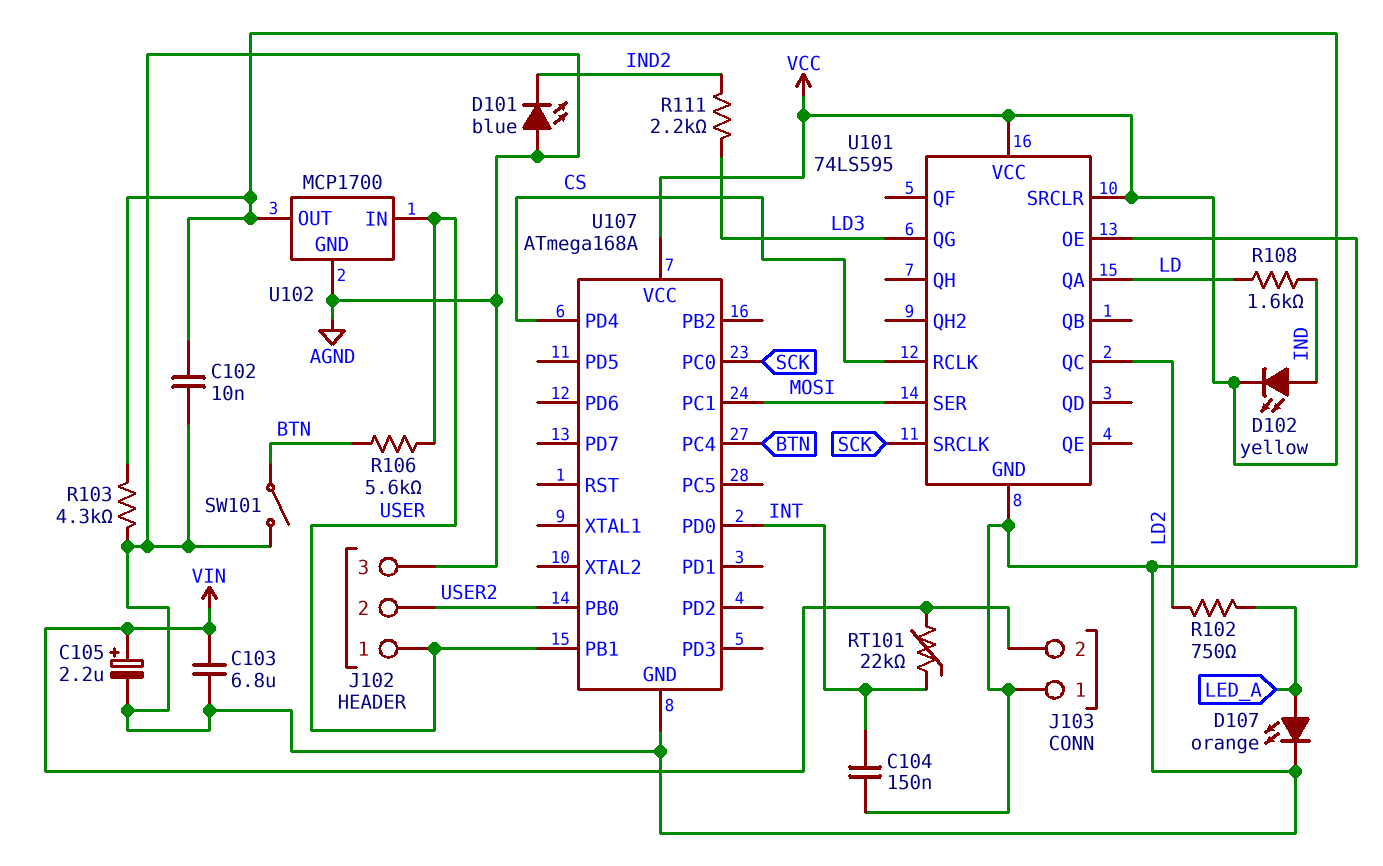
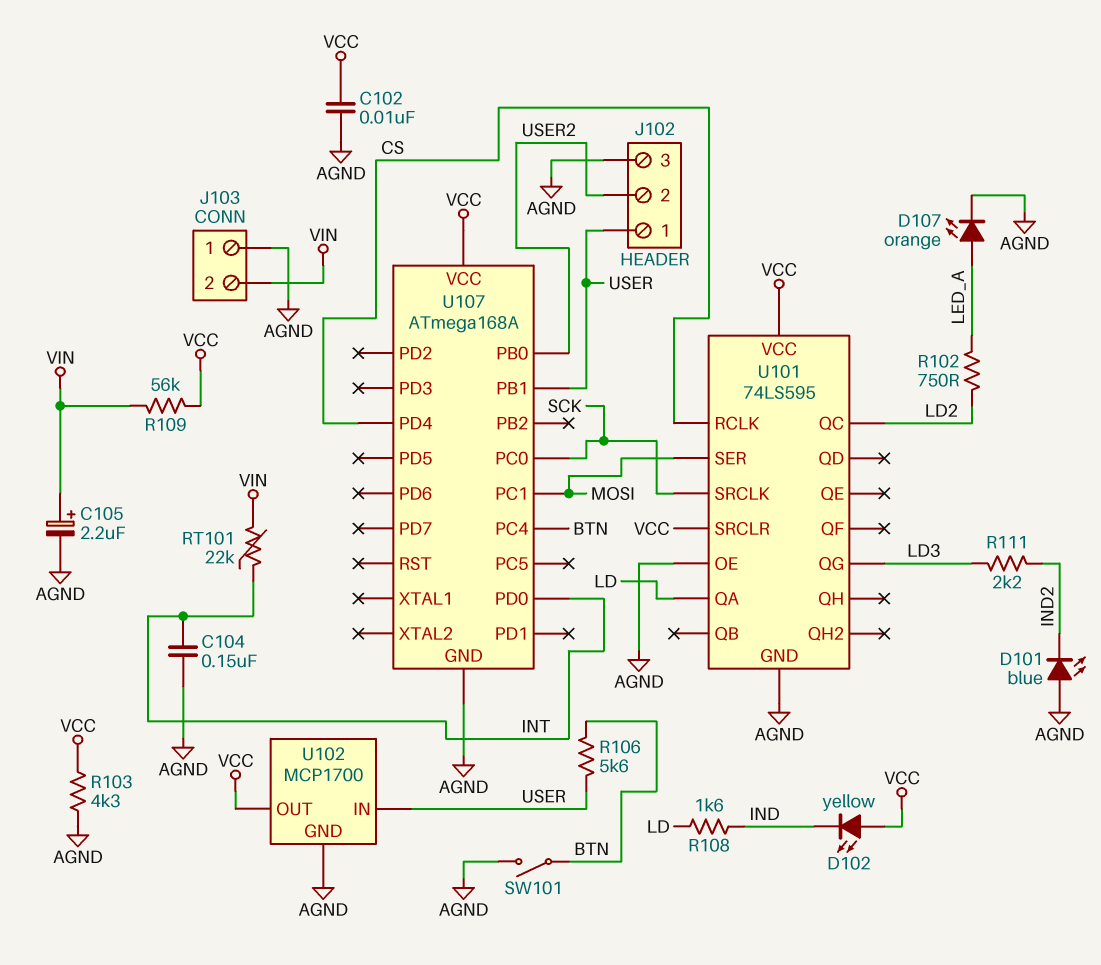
C103: 6.8uF (AGND, VIN) -> none
D102: LED yellow (A IND, K VCC) -> LED yellow (A VCC, K IND)
R109: none -> 56k (VCC, VIN)

